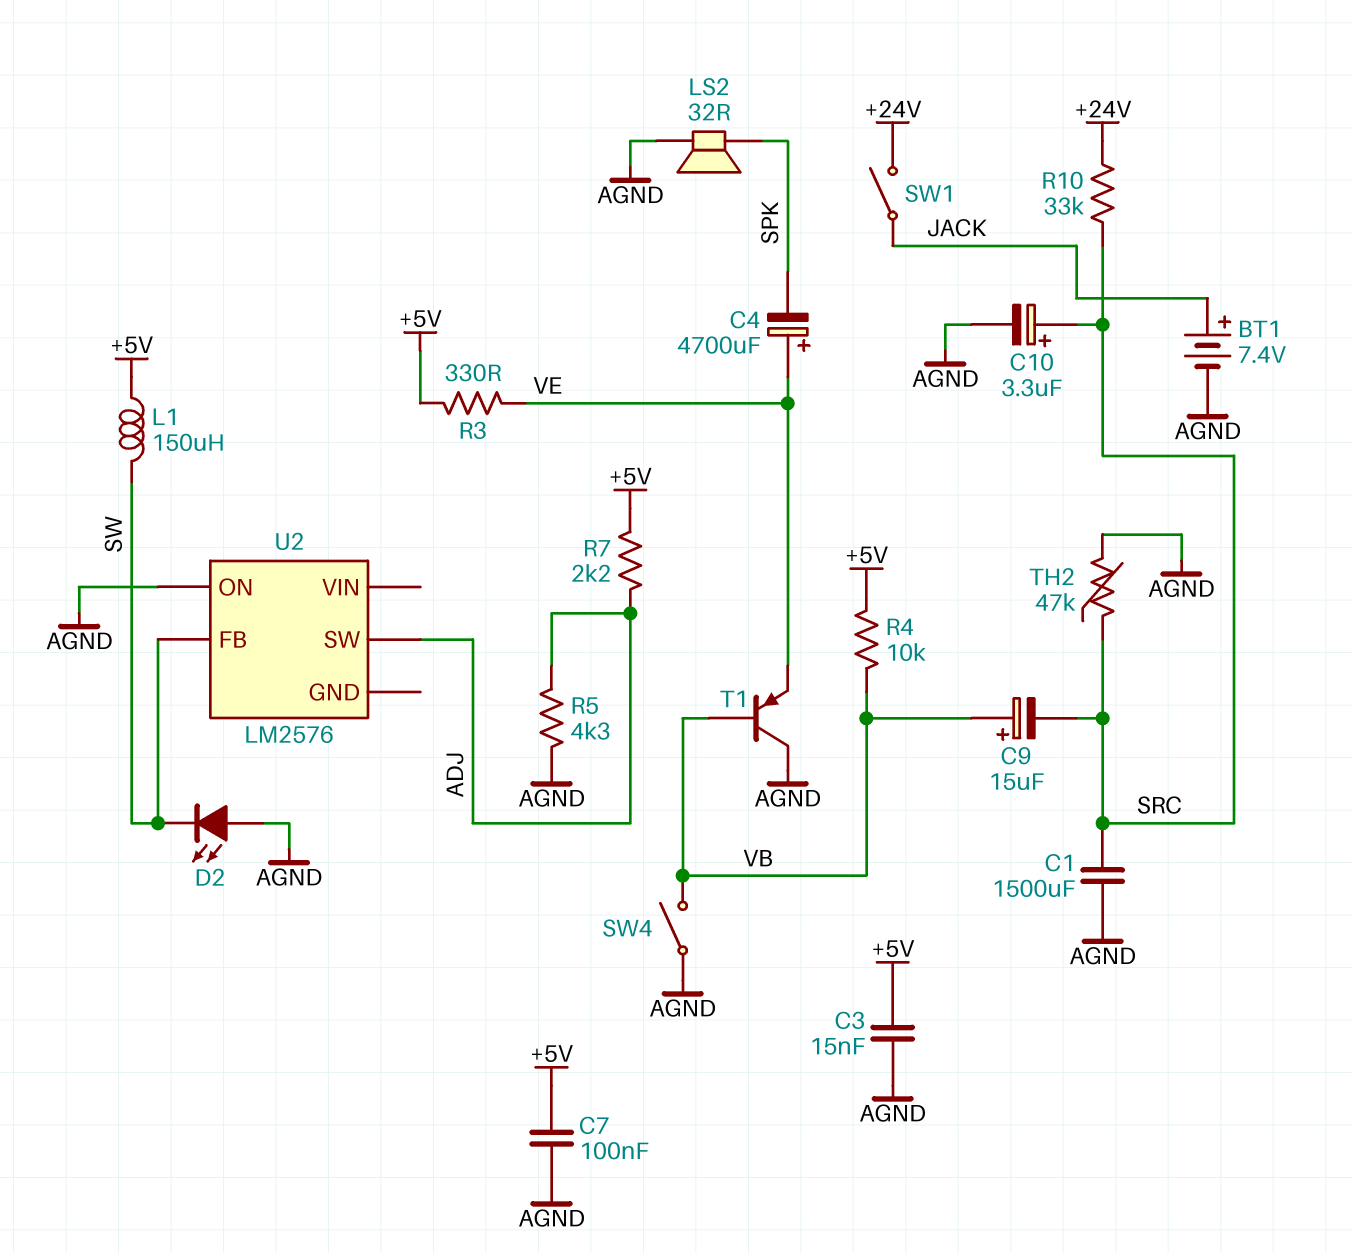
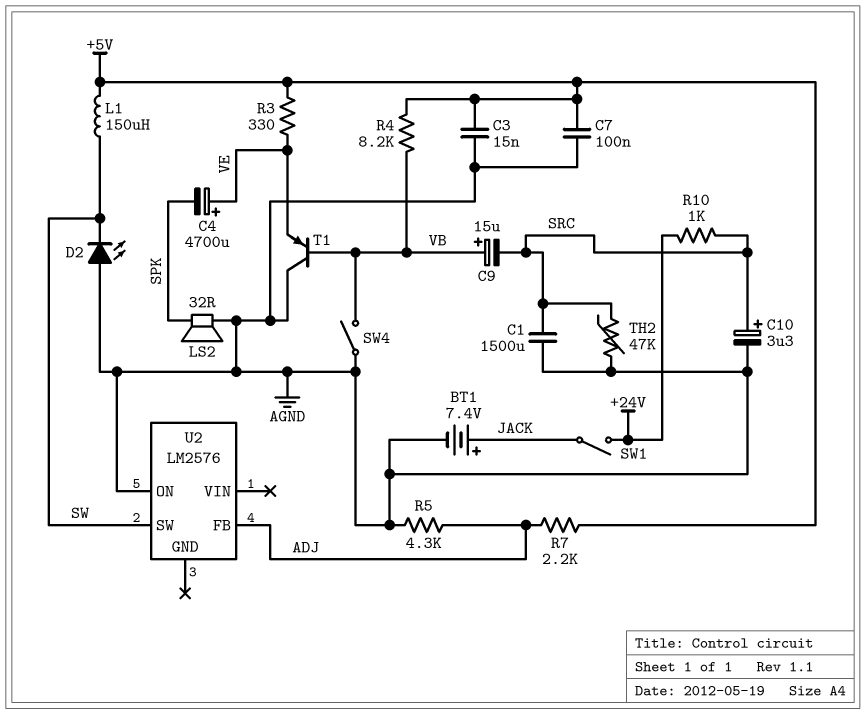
R4: 10k (+5V, VB) -> 8.2k (+5V, VB)
R10: 33k (+24V, SRC) -> 1k (+24V, SRC)
U2 pin FB: SW -> ADJ
U2 pin SW: ADJ -> SW

